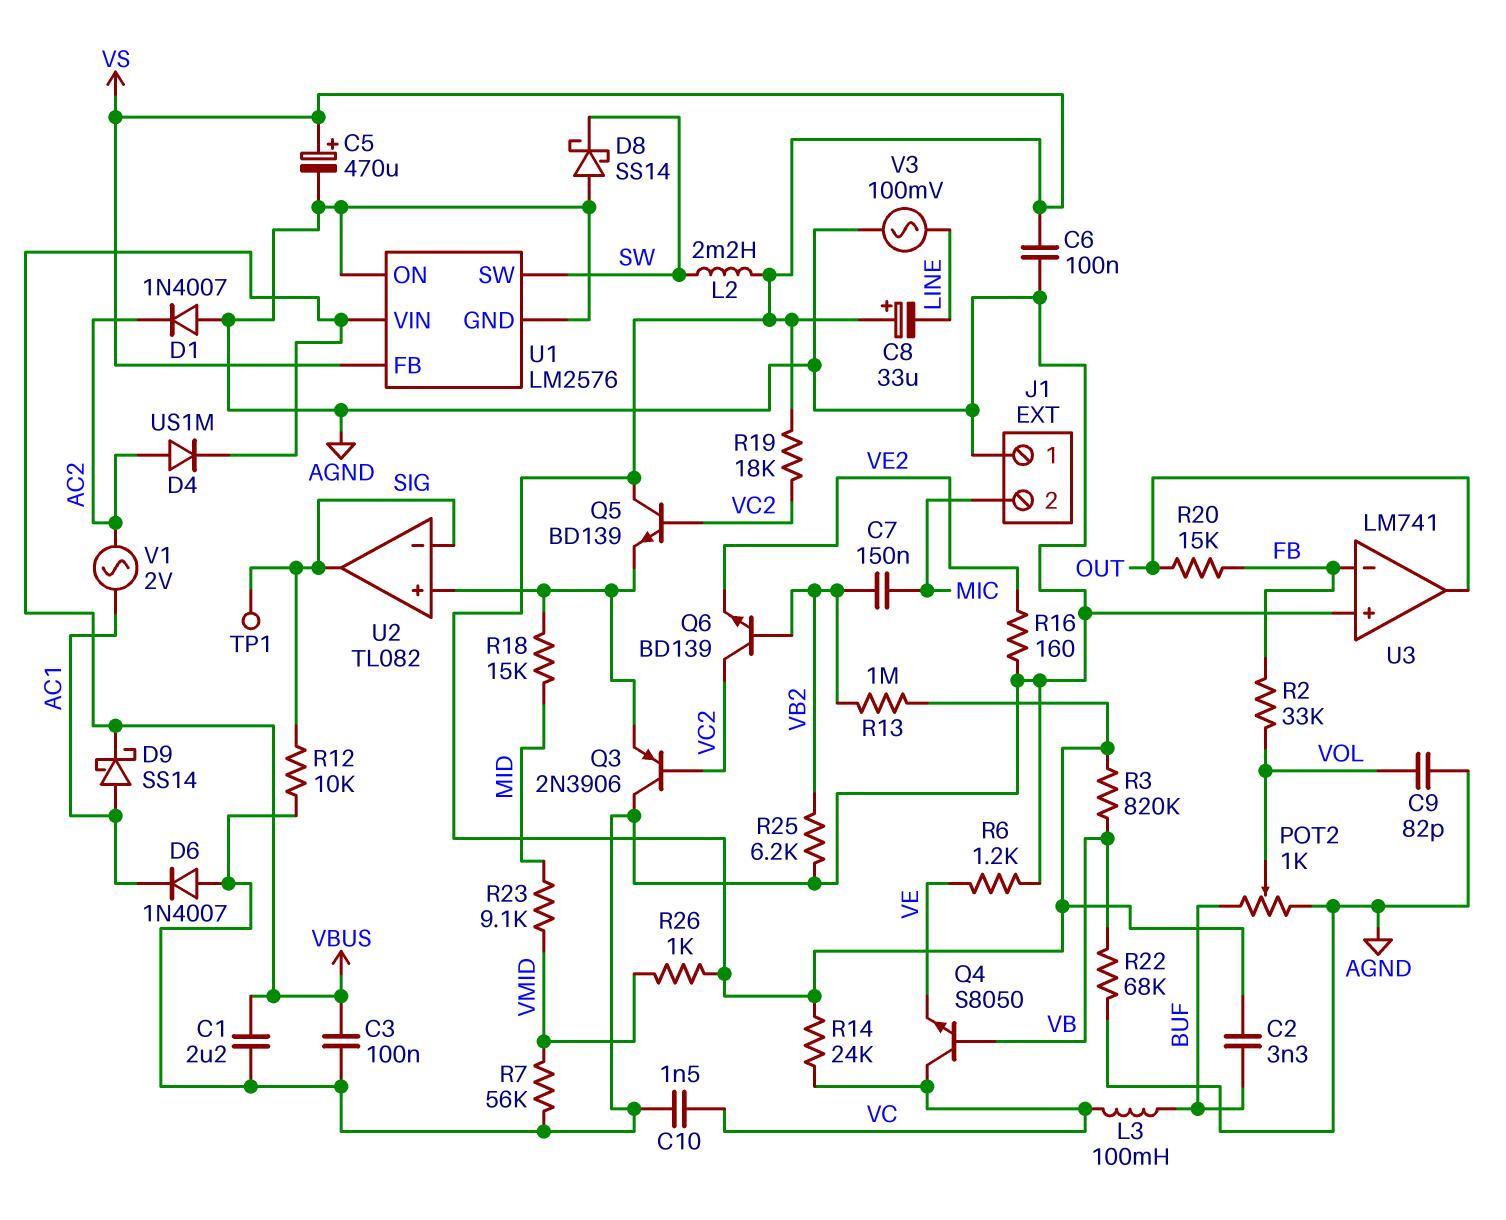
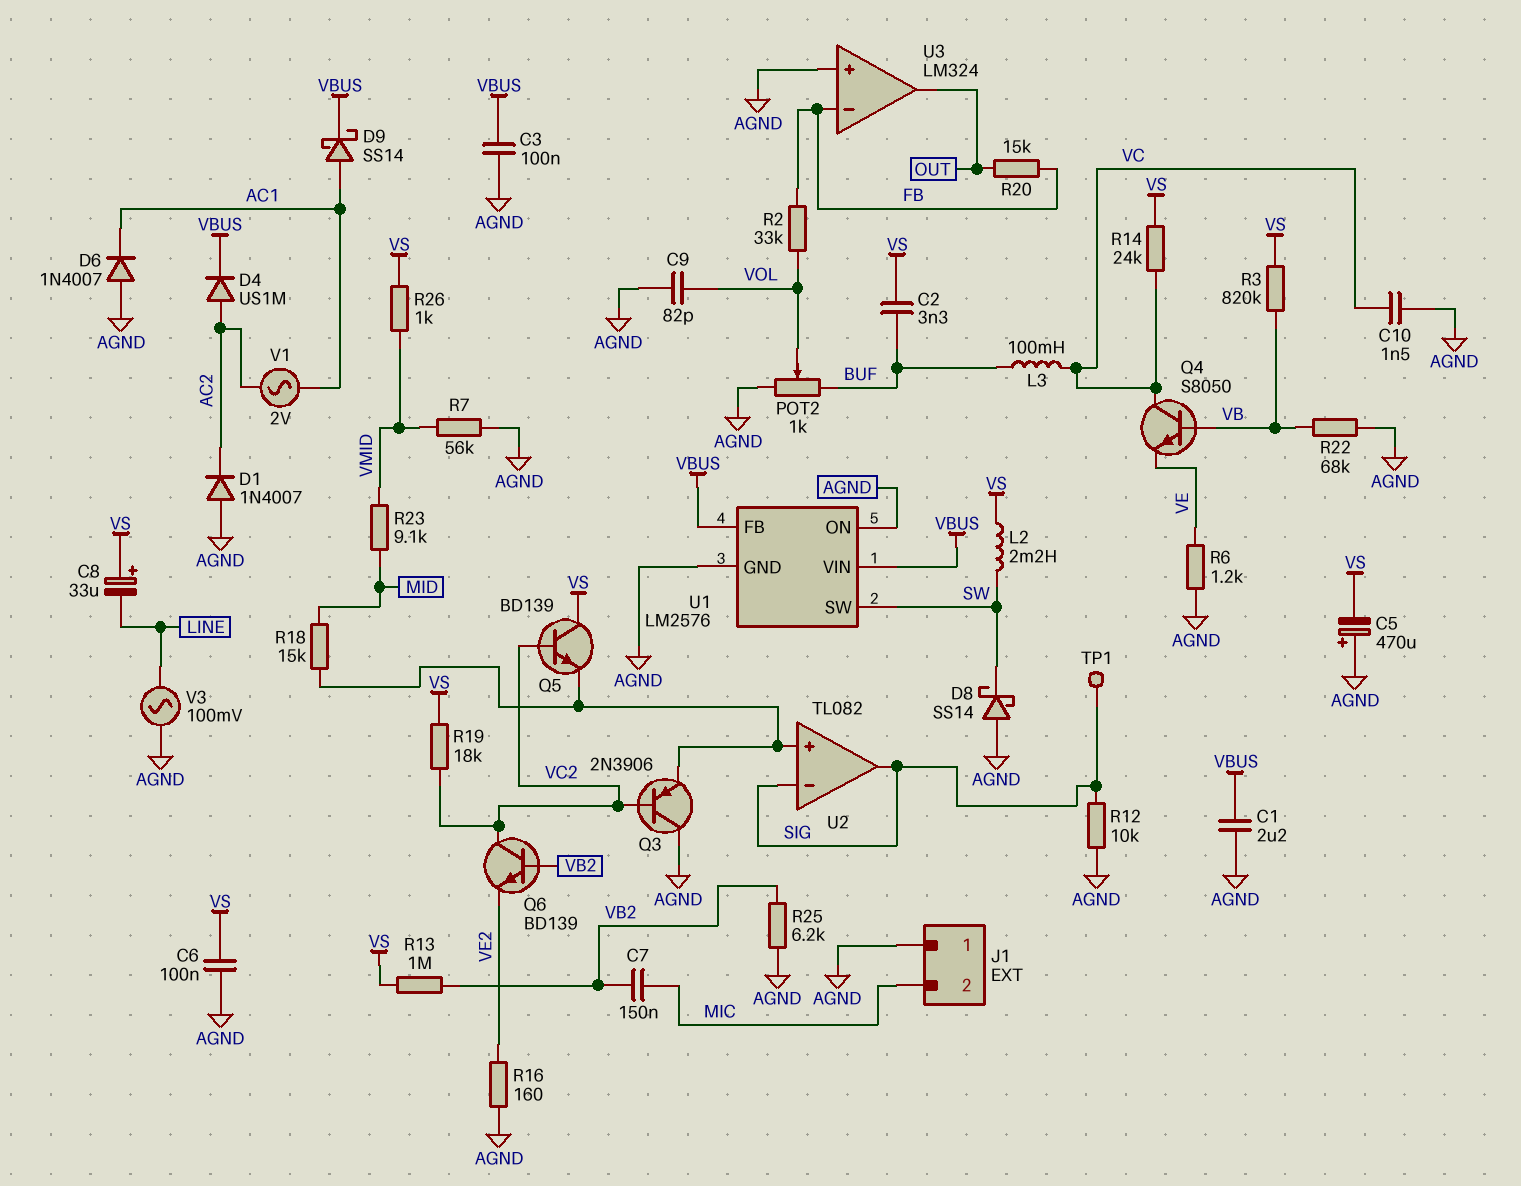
C5: 470uF (plus VS, minus AGND) -> 470uF (plus AGND, minus VS)
U1 pin FB: VS -> VBUS
U3: LM741 -> LM324

